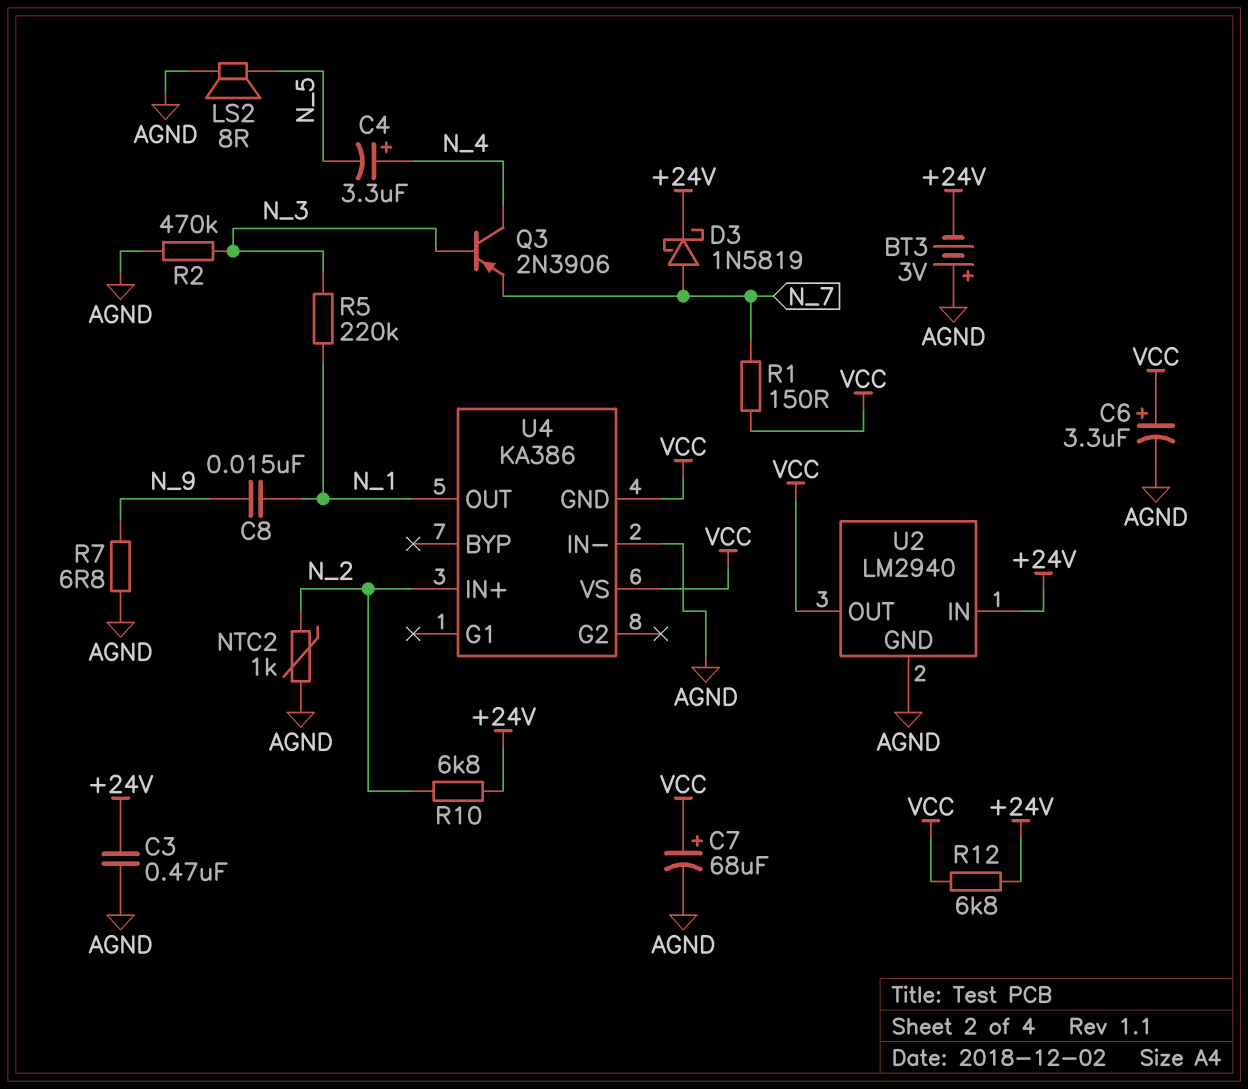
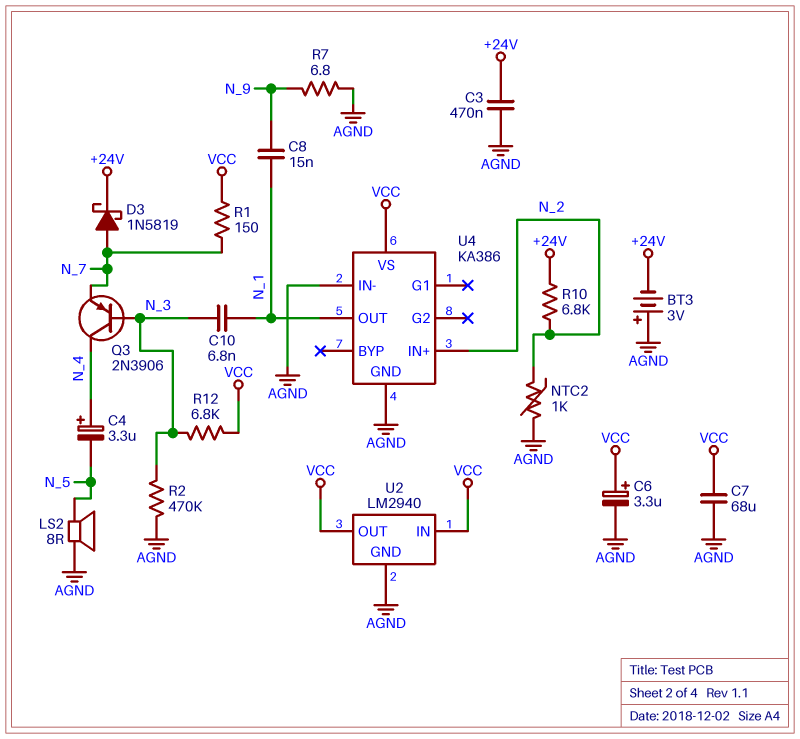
C7: 68uF (plus VCC, minus AGND) -> 68uF (AGND, VCC)
C10: none -> 6.8nF (N_1, N_3)
R5: 220k (N_1, N_3) -> none
R12: 6.8k (+24V, VCC) -> 6.8k (N_3, VCC)
U2 pin IN: +24V -> VCC
U4 pin GND: VCC -> AGND

